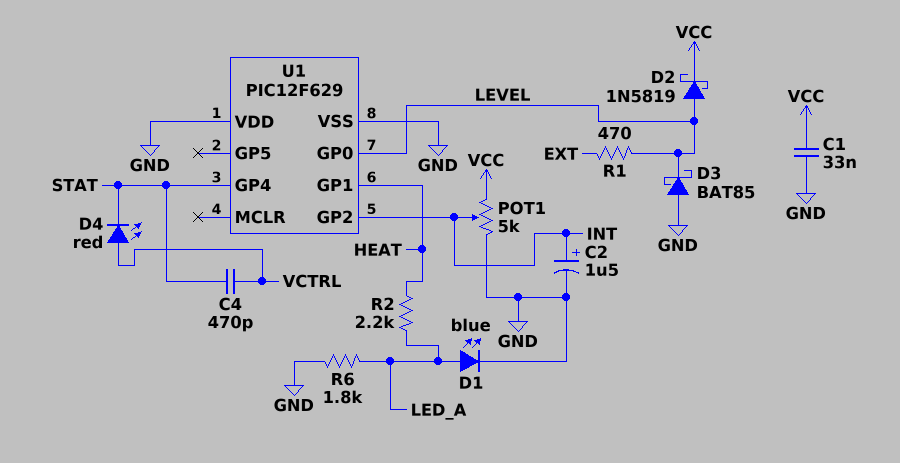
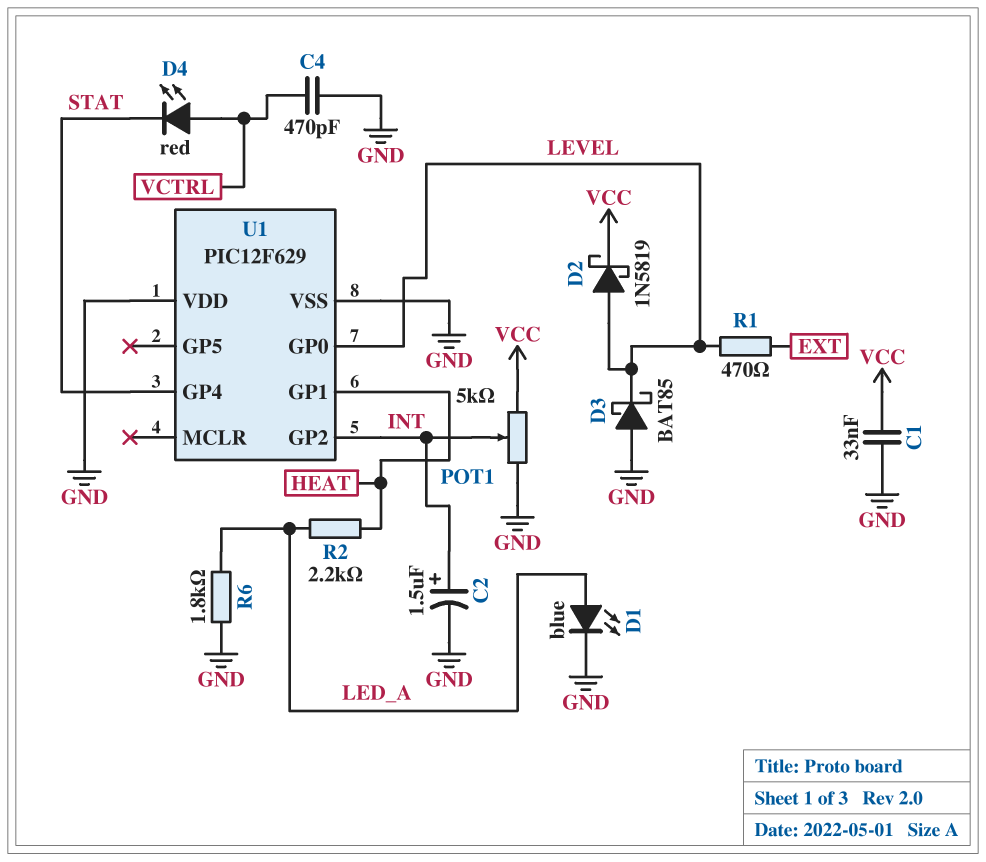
C4: 470pF (STAT, VCTRL) -> 470pF (GND, VCTRL)

